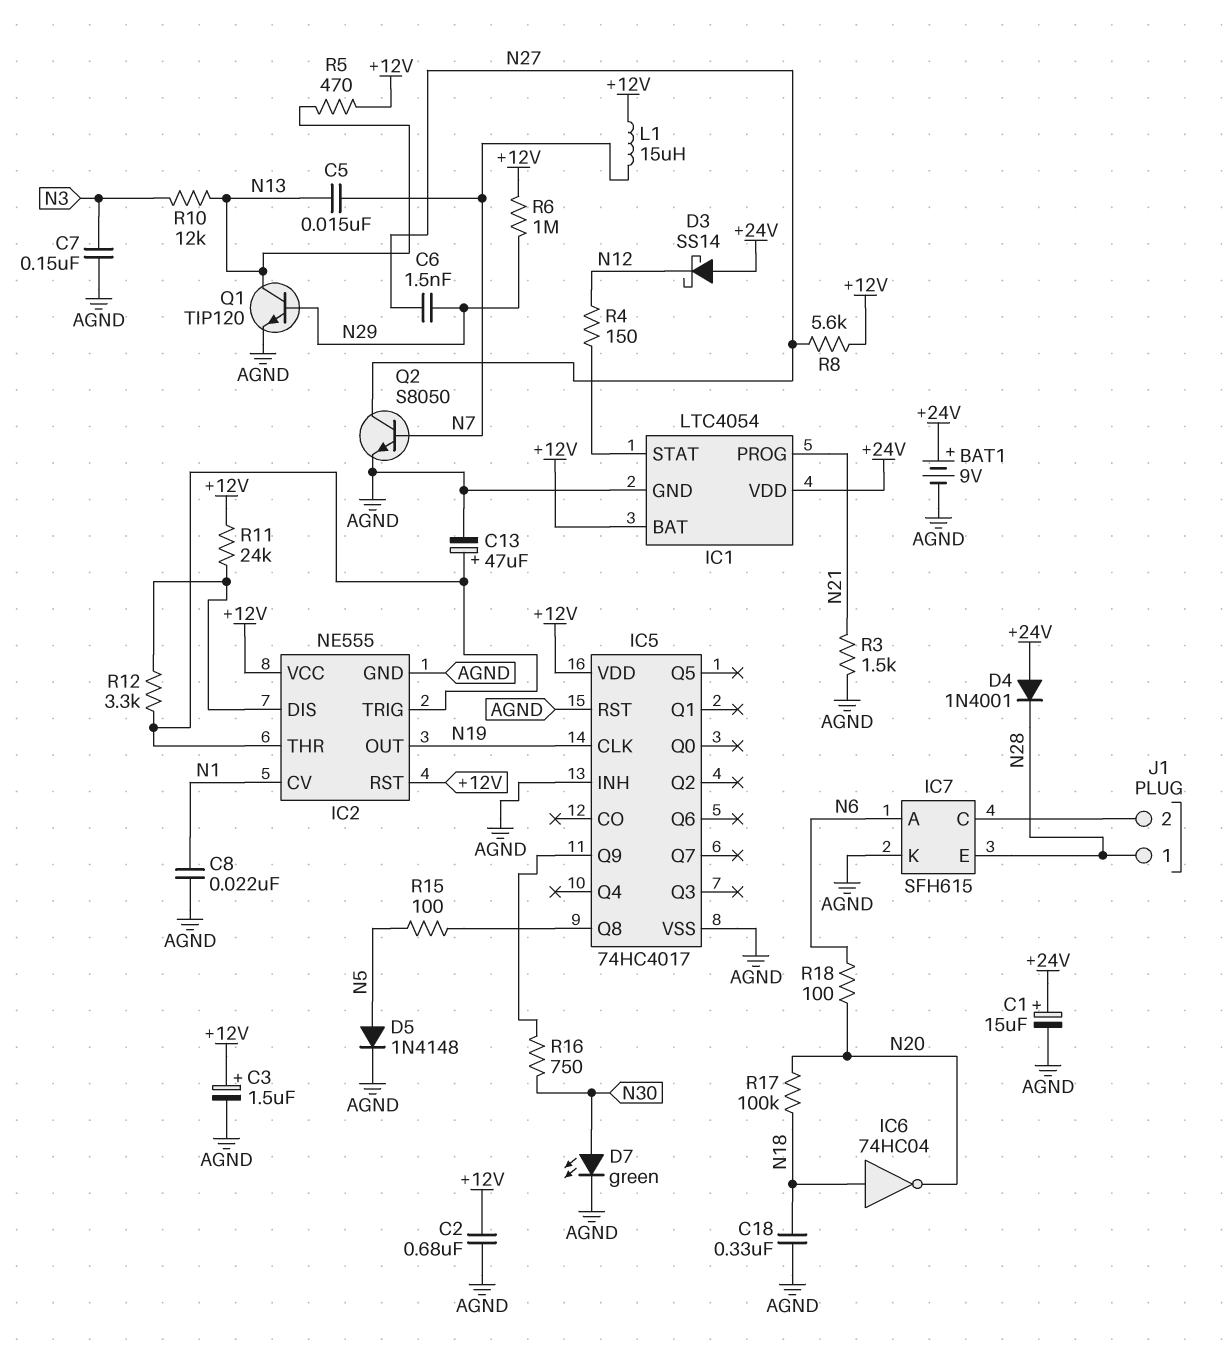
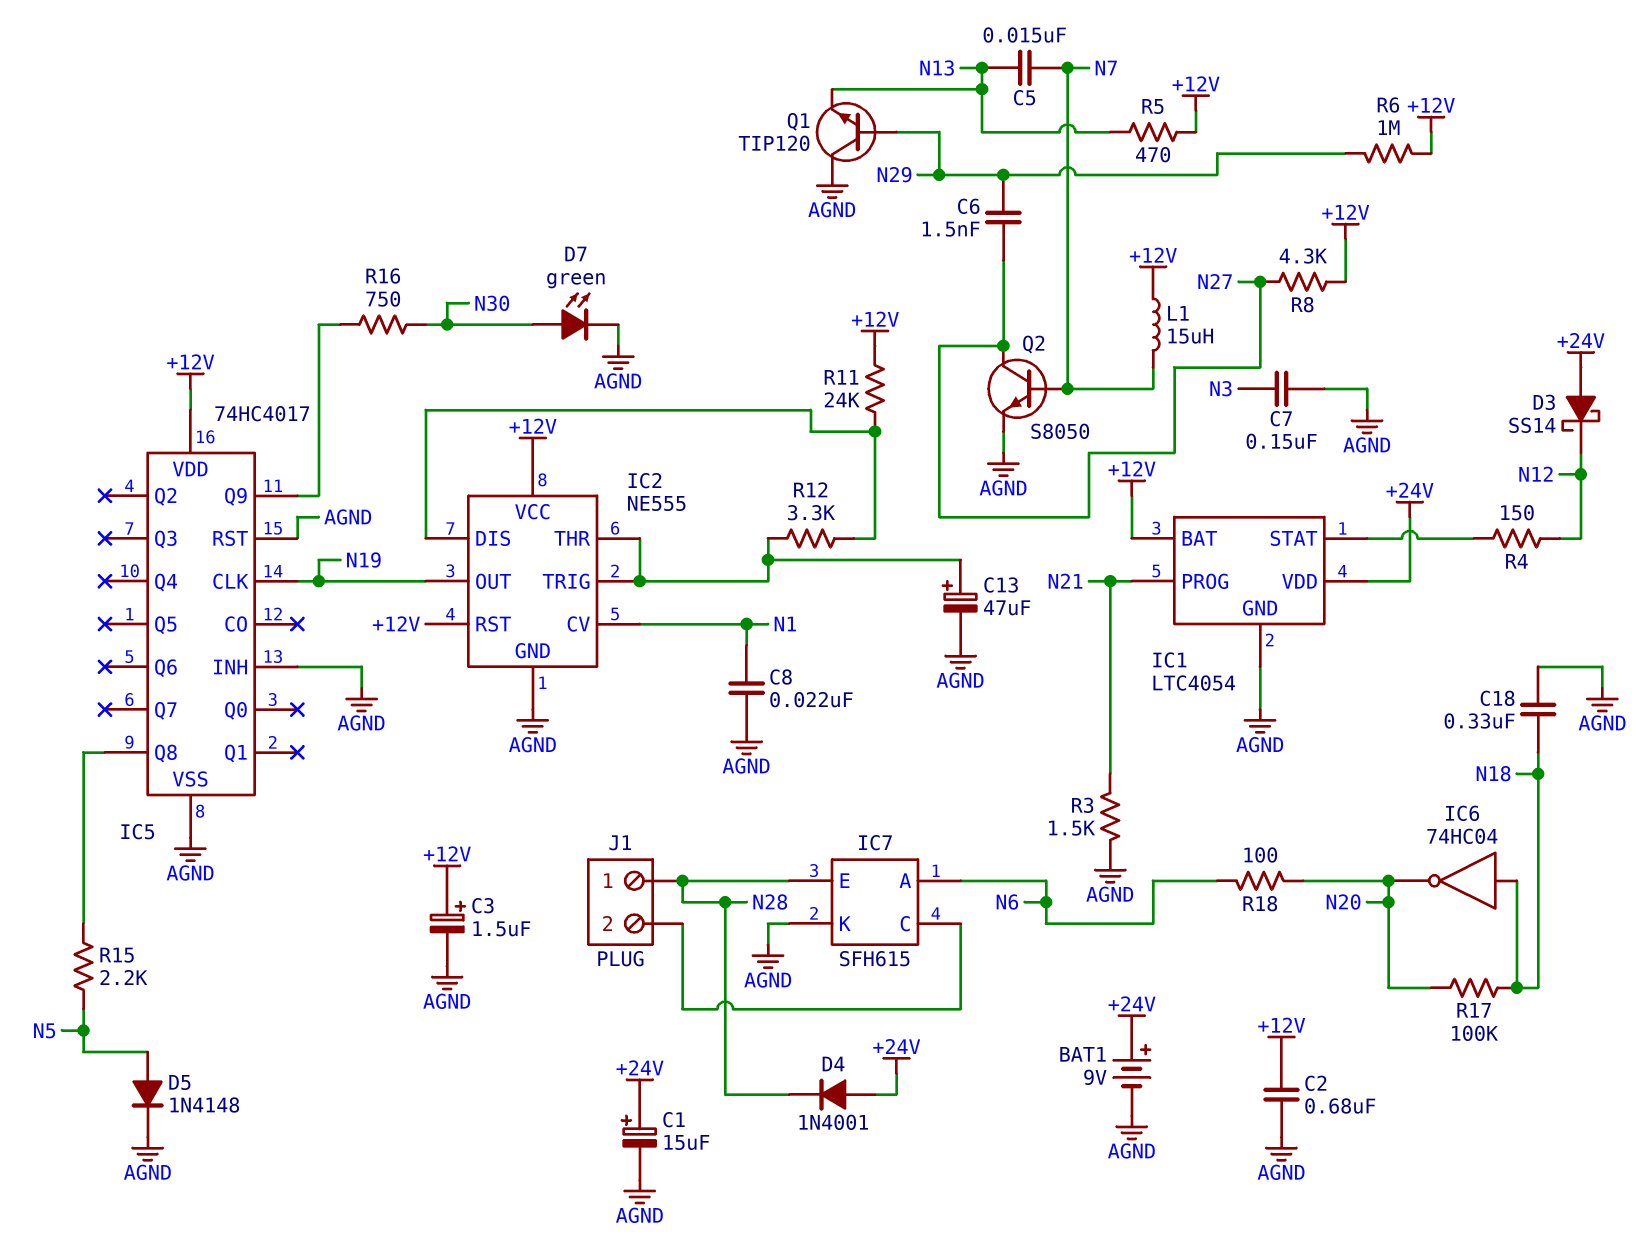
Q1: NPN TIP120 (B N29, C N13, E AGND) -> NPN TIP120 (B N29, C AGND, E N13)
R8: 5.6k (+12V, N27) -> 4.3k (+12V, N27)
R10: 12k (N3, N13) -> none
R15: 100 (IC5/Q8, N5) -> 2.2k (IC5/Q8, N5)

